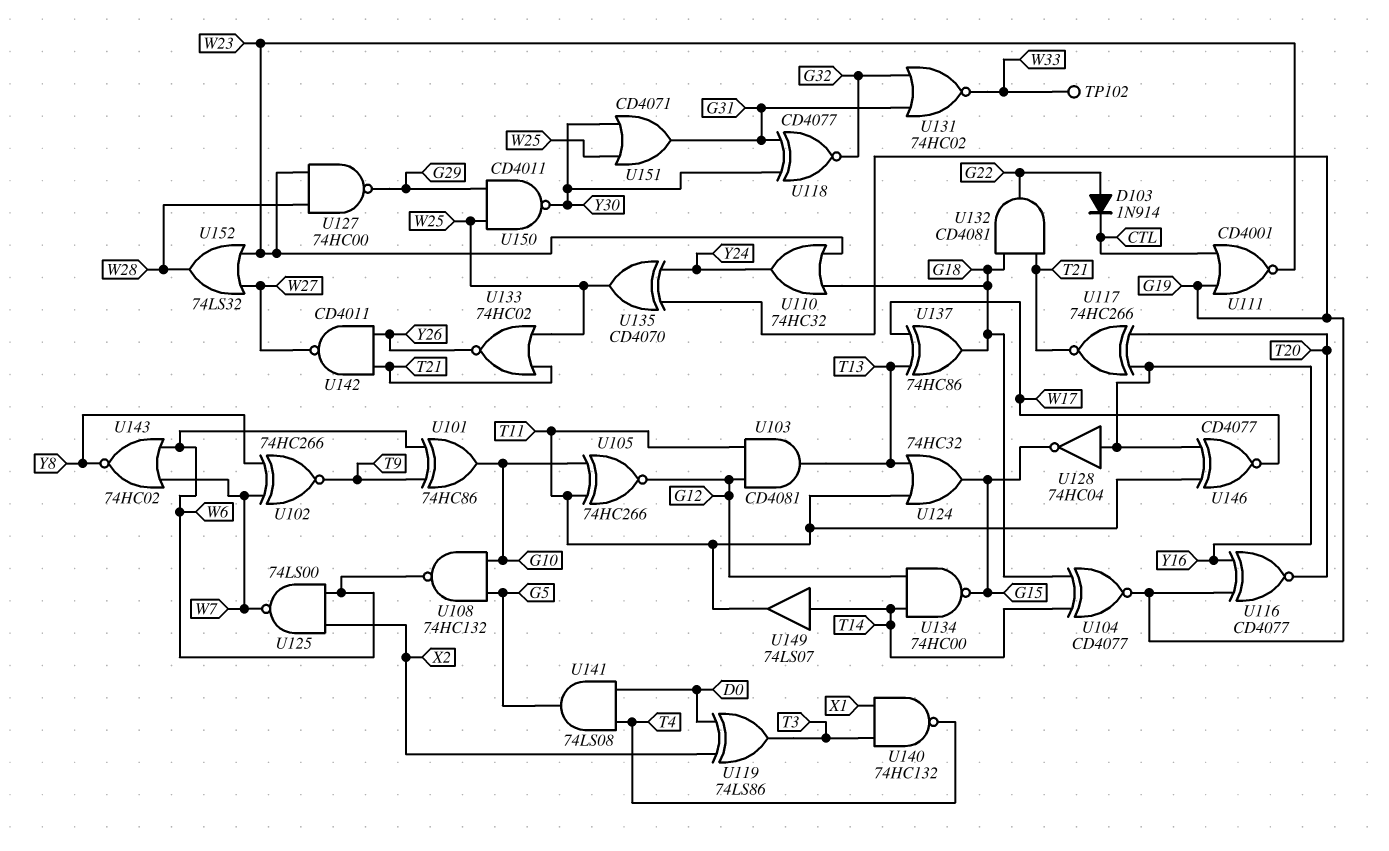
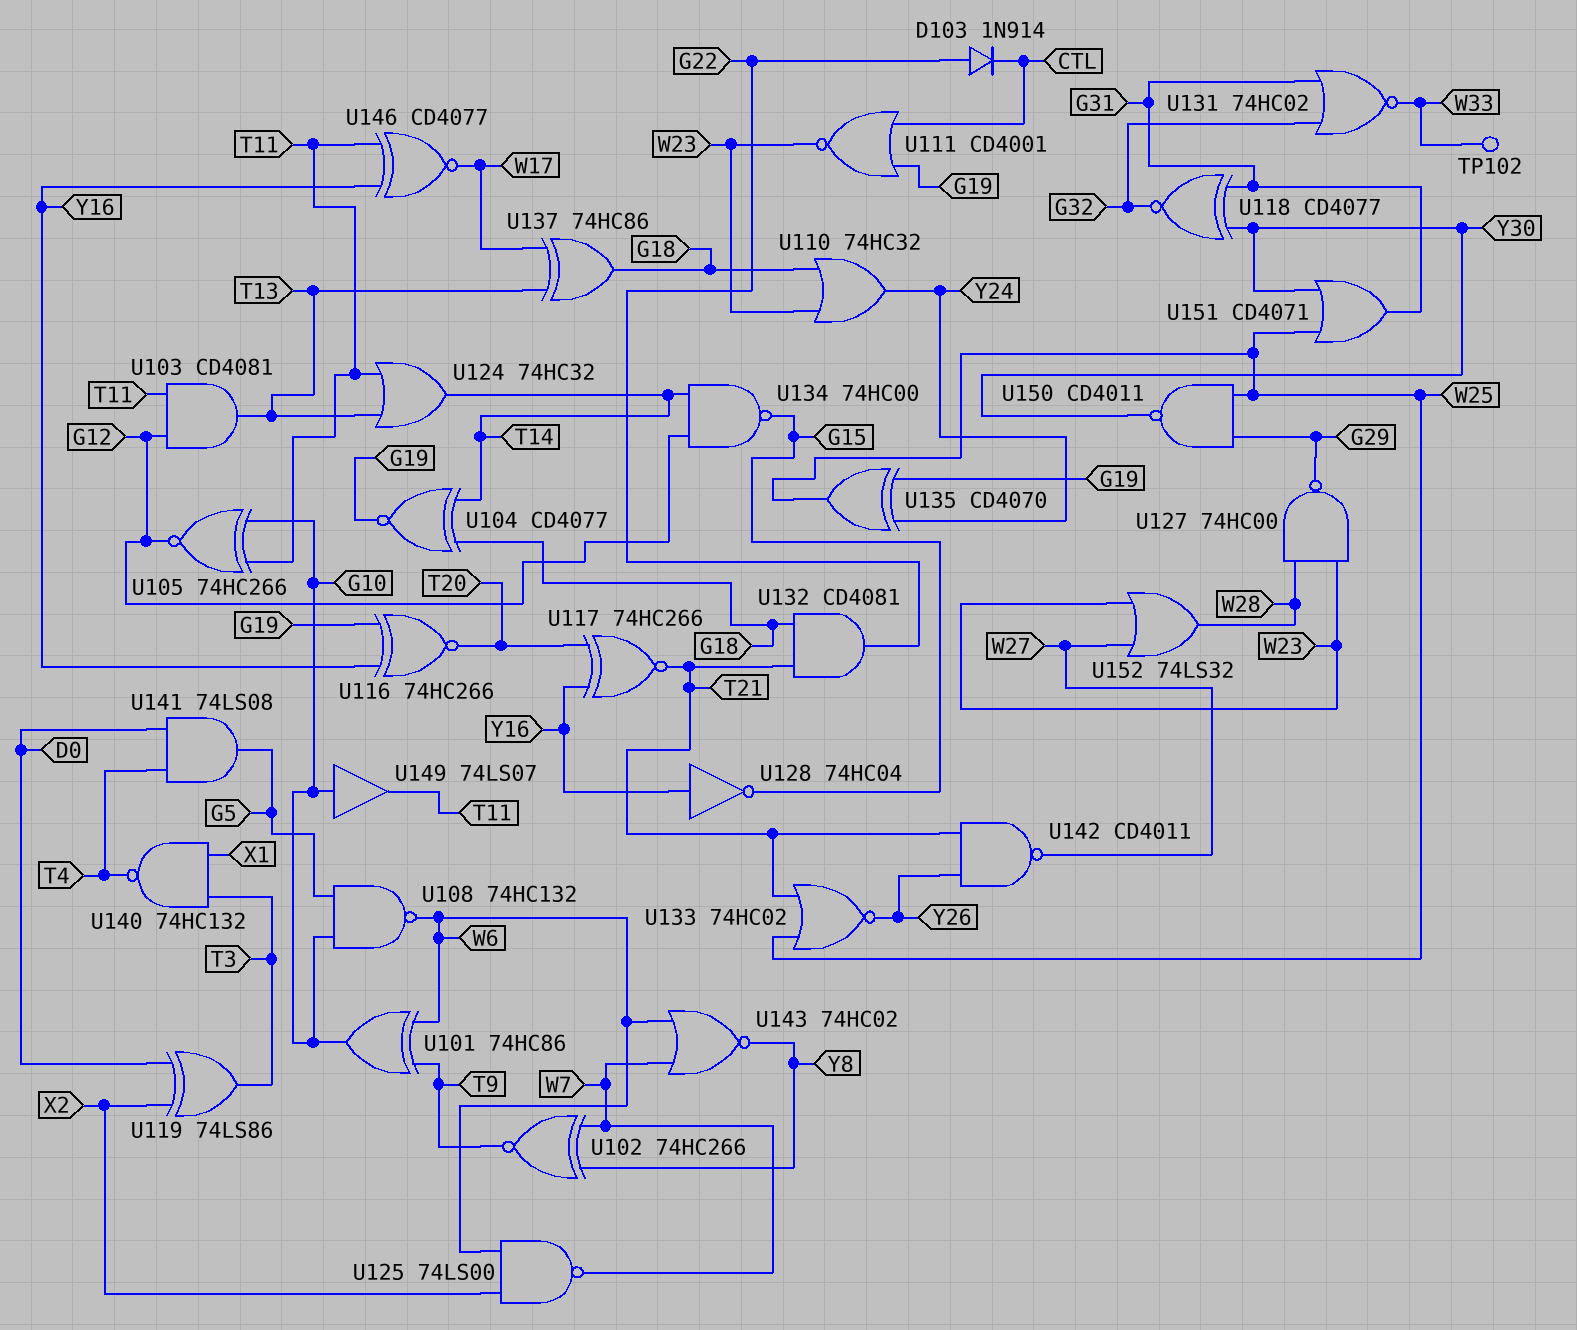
U116: XNOR CD4077 (in G19, in Y16, out T20) -> XNOR 74HC266 (in G19, in Y16, out T20)
U124: OR 74HC32 (in T11, in T13, out G15) -> OR 74HC32 (in T11, in T13, out T14)
U149: buffer 74LS07 (in T14, out T11) -> buffer 74LS07 (in G10, out T11)

